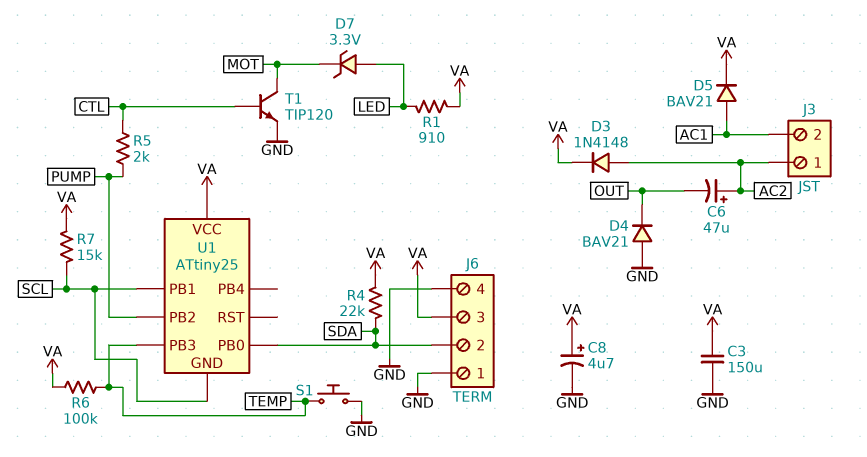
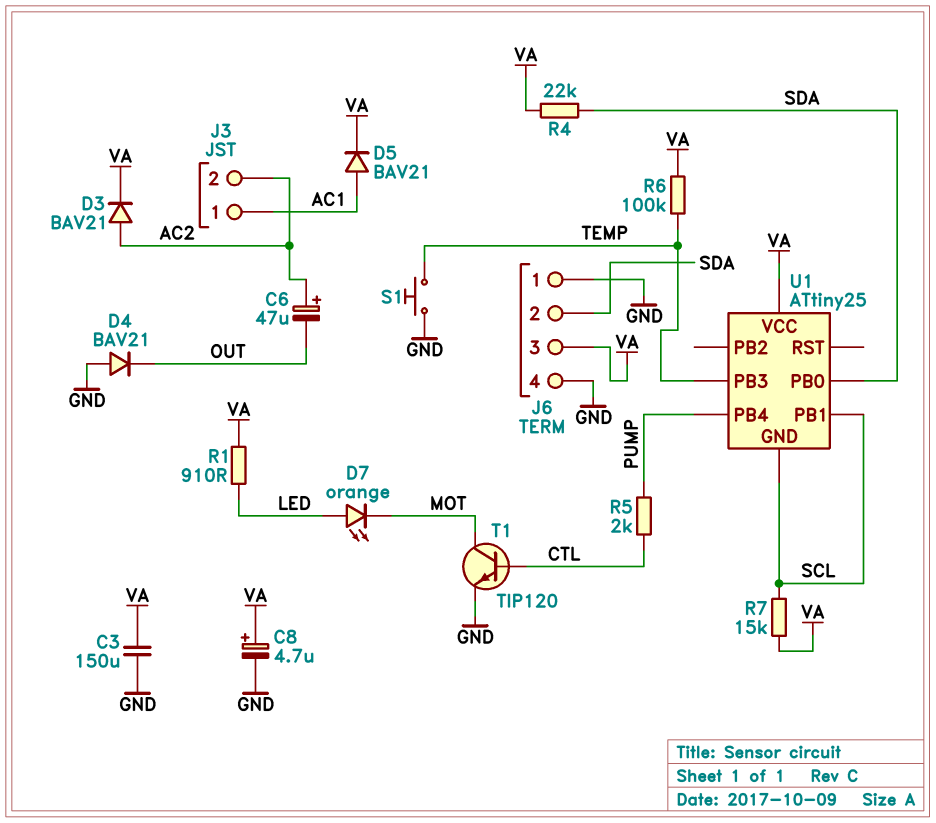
D3: diode 1N4148 (A AC2, K VA) -> diode BAV21 (A AC2, K VA)
D7: zener 3.3V (A LED, K MOT) -> LED orange (A LED, K MOT)
J3 pin 1: AC2 -> AC1
J3 pin 2: AC1 -> AC2
U1 pin PB2: PUMP -> none
U1 pin PB4: none -> PUMP

